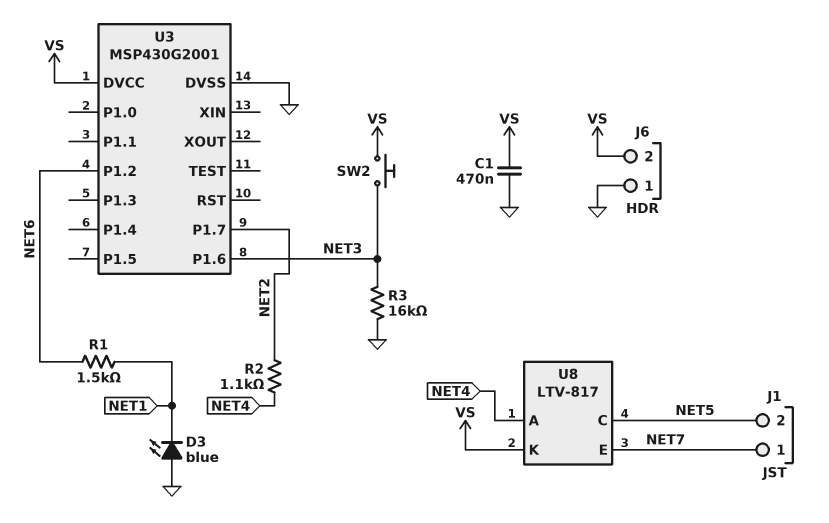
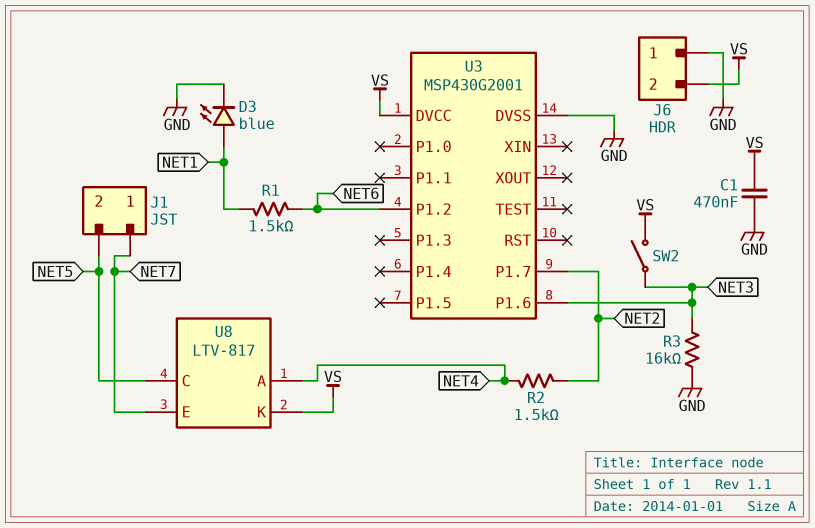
D3: LED blue (A GND, K NET1) -> LED blue (A NET1, K GND)
R2: 1.1k (NET2, NET4) -> 1.5k (NET2, NET4)
SW2: button (NET3, VS) -> switch (NET3, VS)

